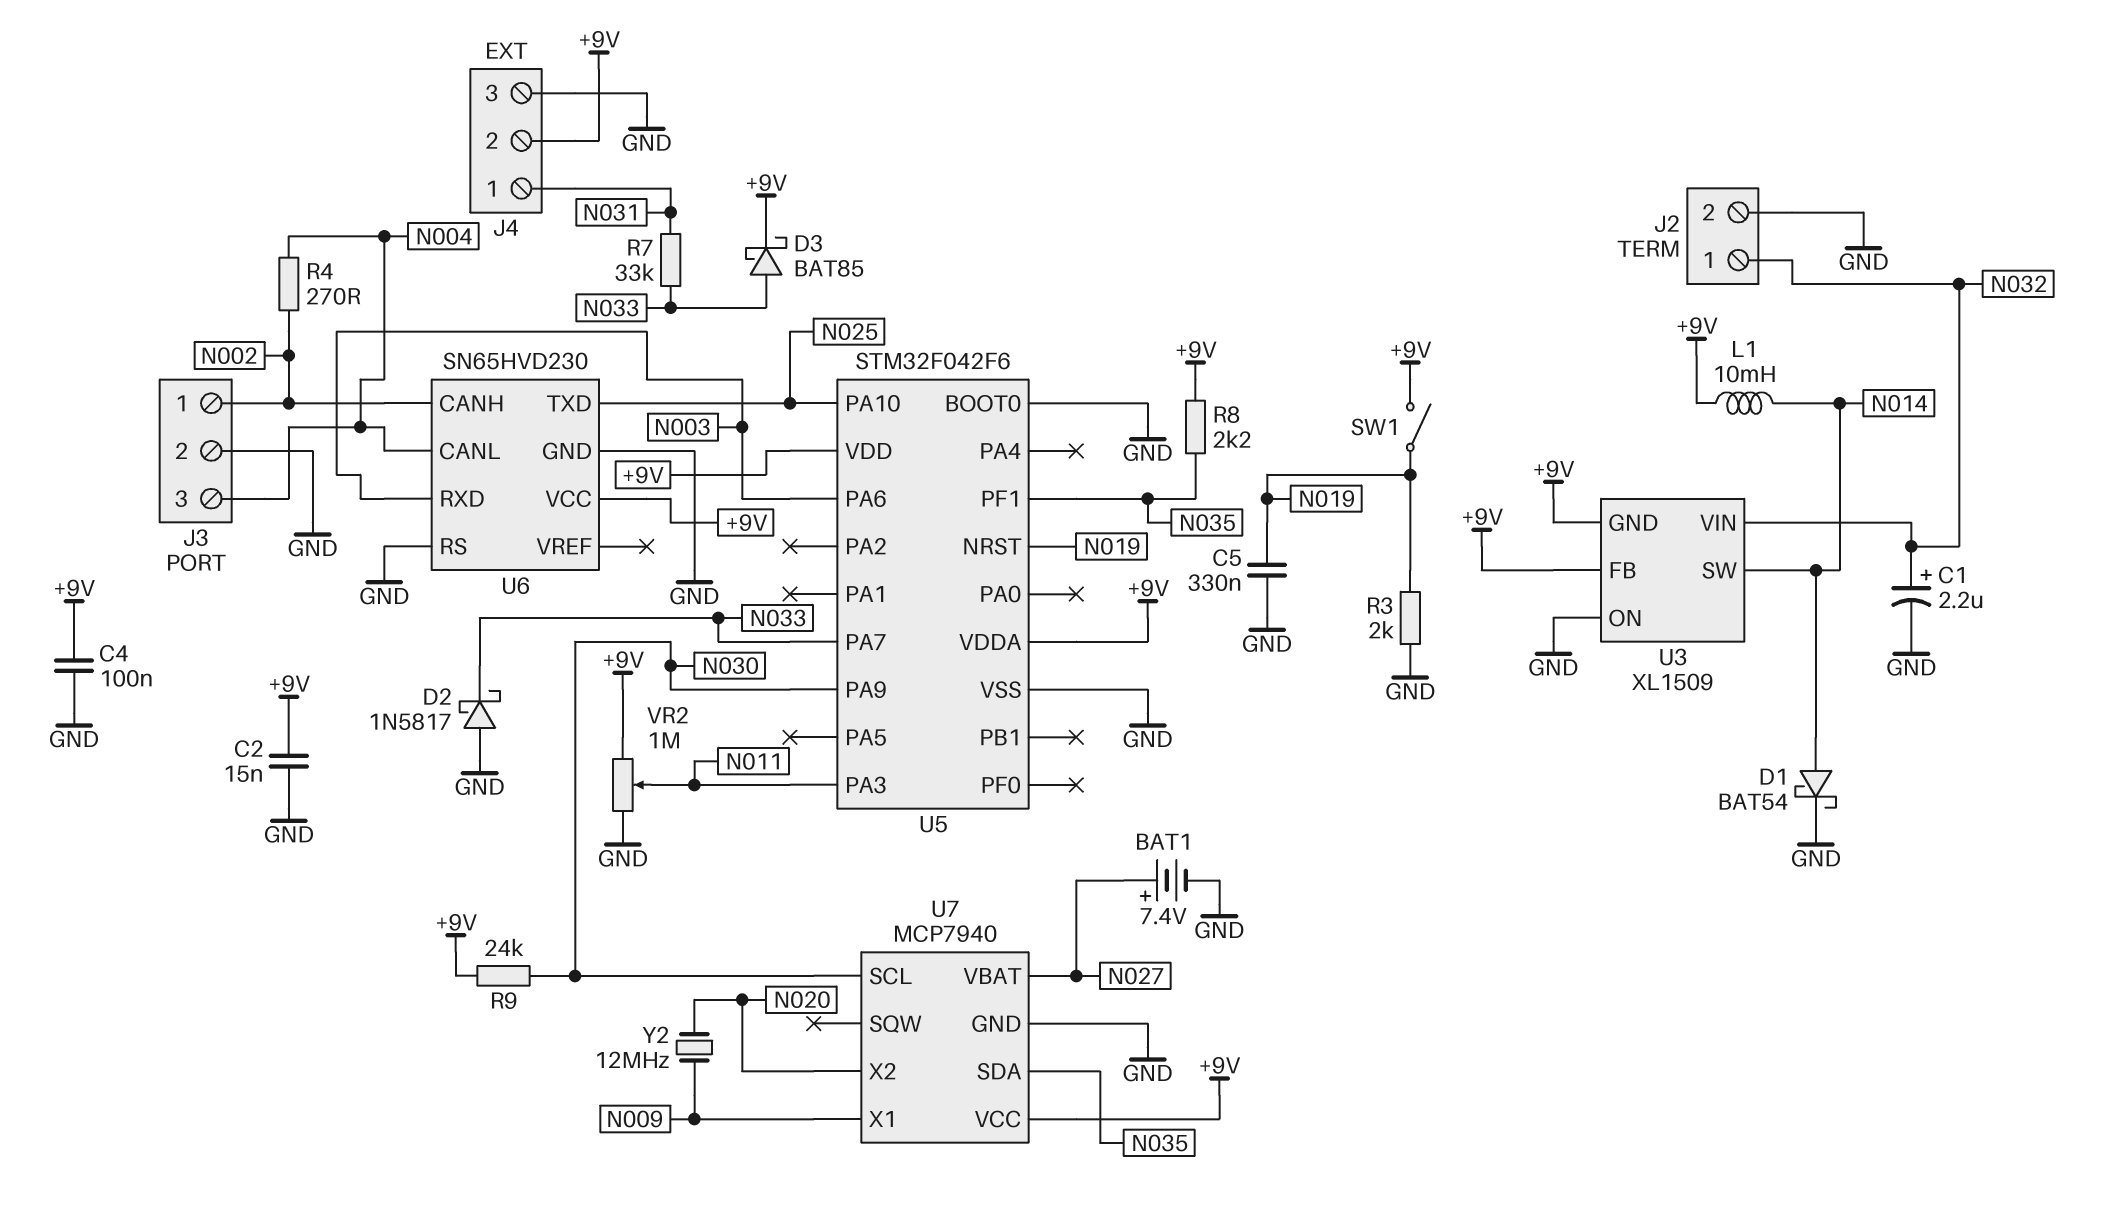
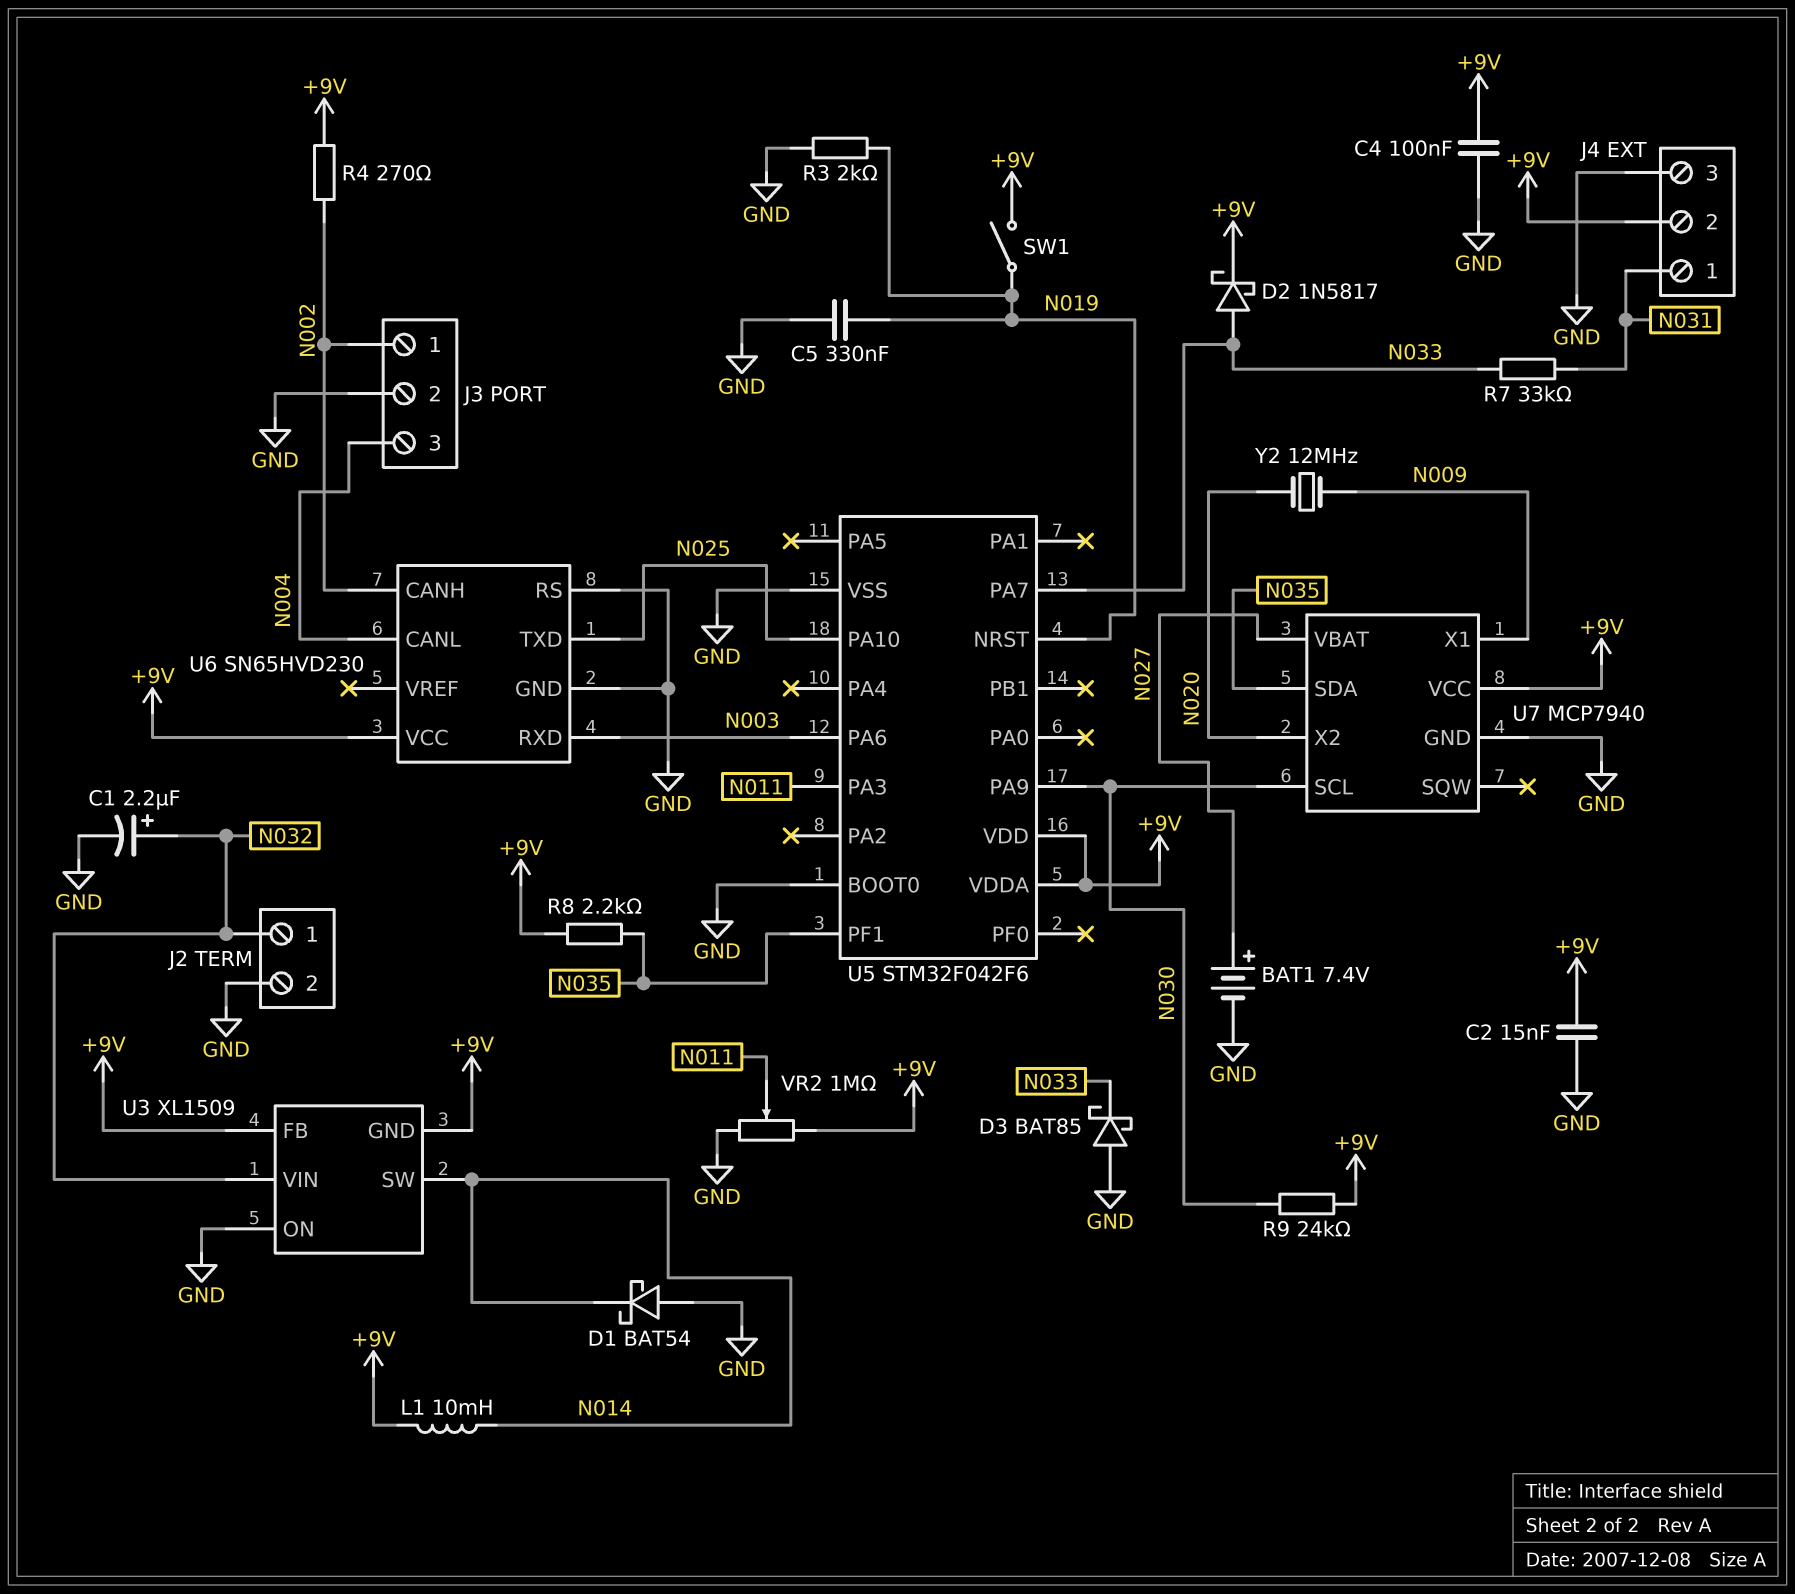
D1: schottky BAT54 (A N014, K GND) -> schottky BAT54 (A GND, K N014)
D2: schottky 1N5817 (A GND, K N033) -> schottky 1N5817 (A N033, K +9V)
D3: schottky BAT85 (A N033, K +9V) -> schottky BAT85 (A GND, K N033)
R4: 270 (N002, N004) -> 270 (+9V, N002)

